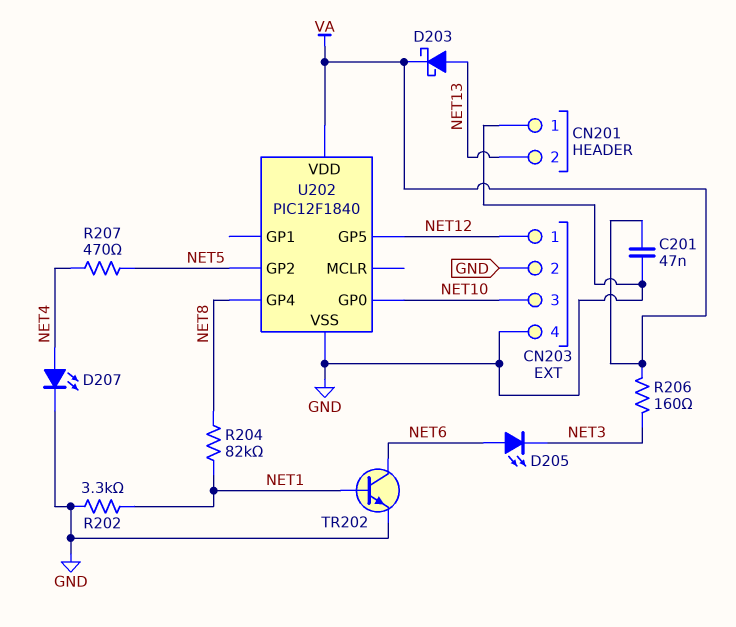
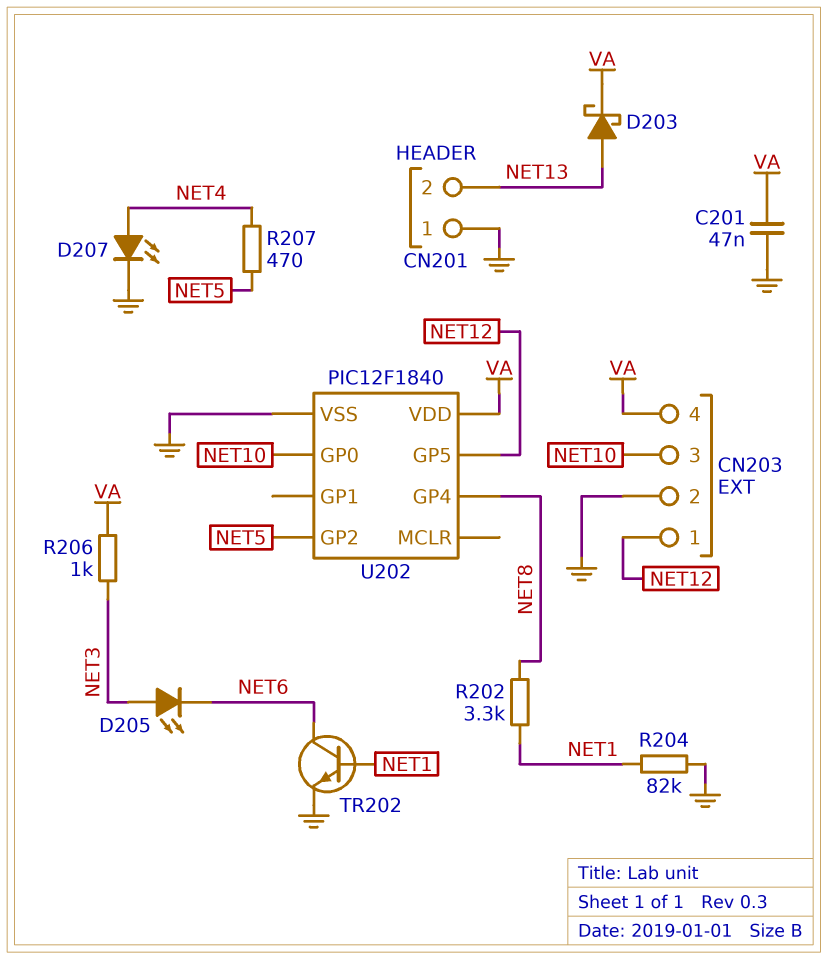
CN203 pin 4: GND -> VA
D205: LED (A NET6, K NET3) -> LED (A NET3, K NET6)
R202: 3.3k (GND, NET1) -> 3.3k (NET1, NET8)
R204: 82k (NET1, NET8) -> 82k (GND, NET1)
R206: 160 (NET3, VA) -> 1k (NET3, VA)

